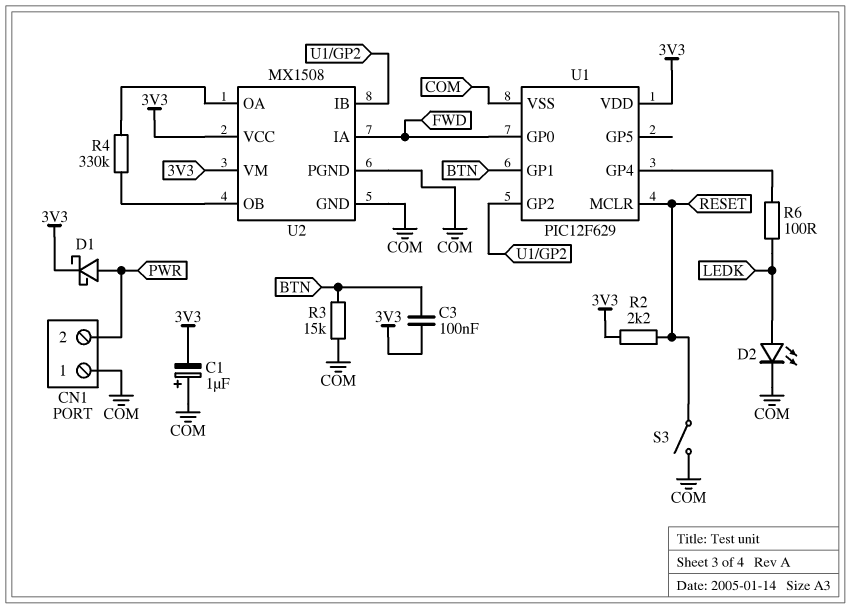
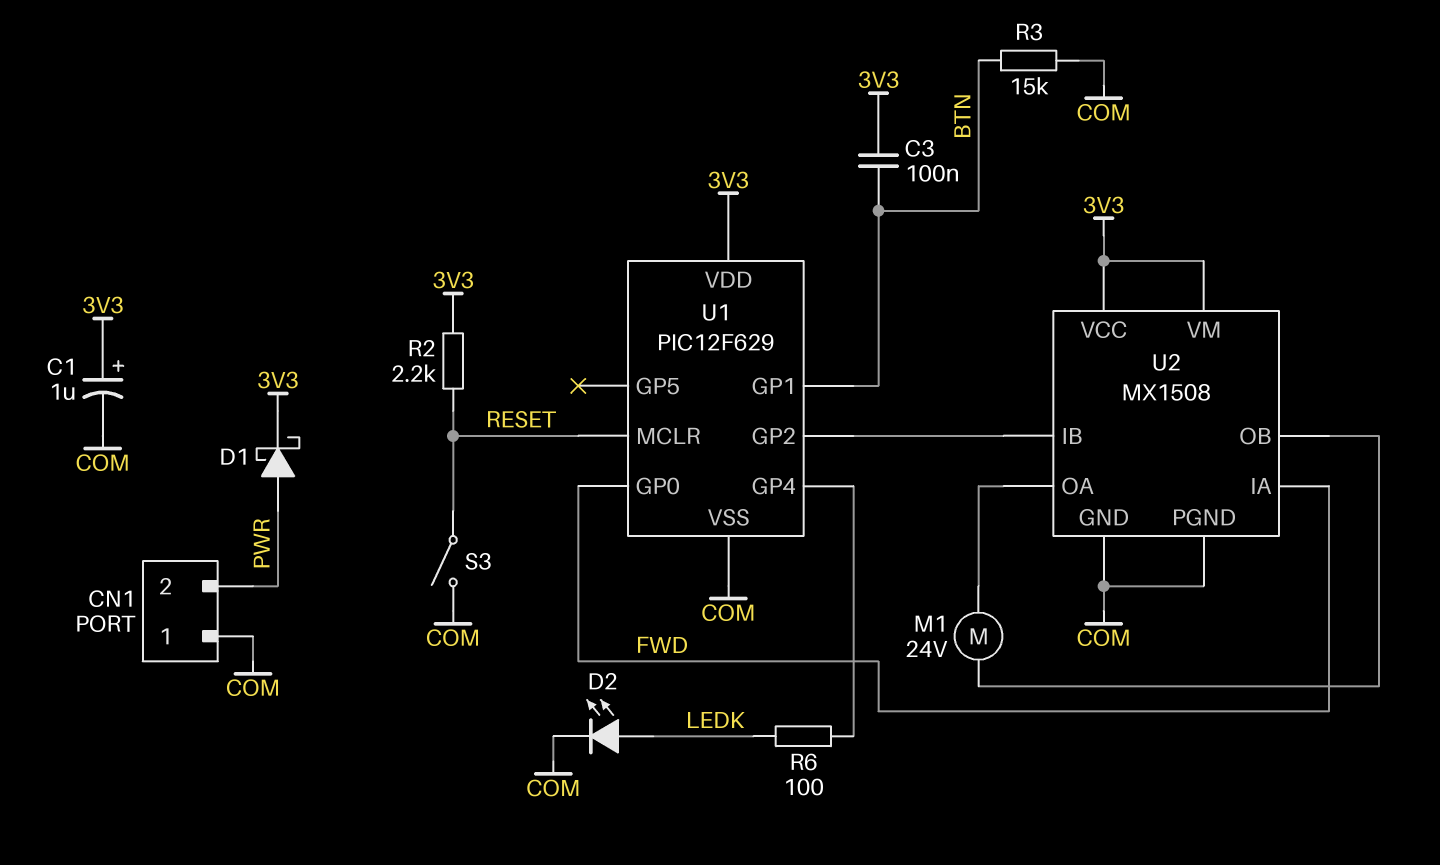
C1: 1uF (plus COM, minus 3V3) -> 1uF (plus 3V3, minus COM)
M1: none -> motor 24V (U2/OA, U2/OB)
R4: 330k (U2/OA, U2/OB) -> none

